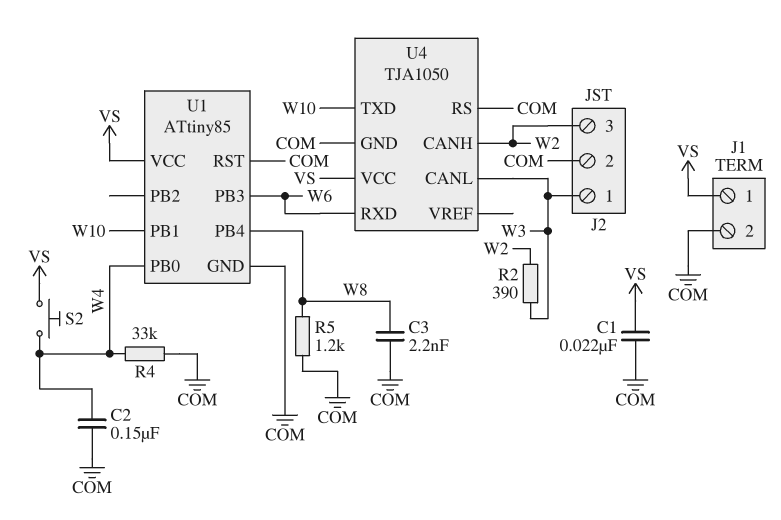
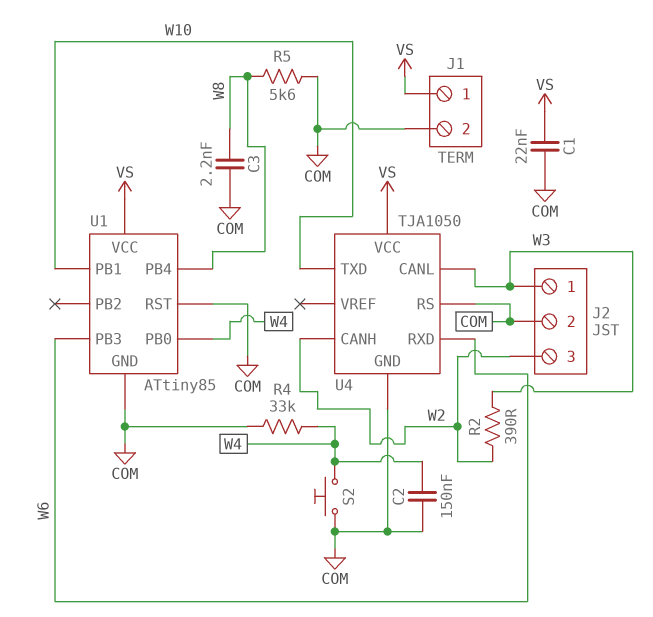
R5: 1.2k (COM, W8) -> 5.6k (COM, W8)
S2: button (VS, W4) -> button (COM, W4)

